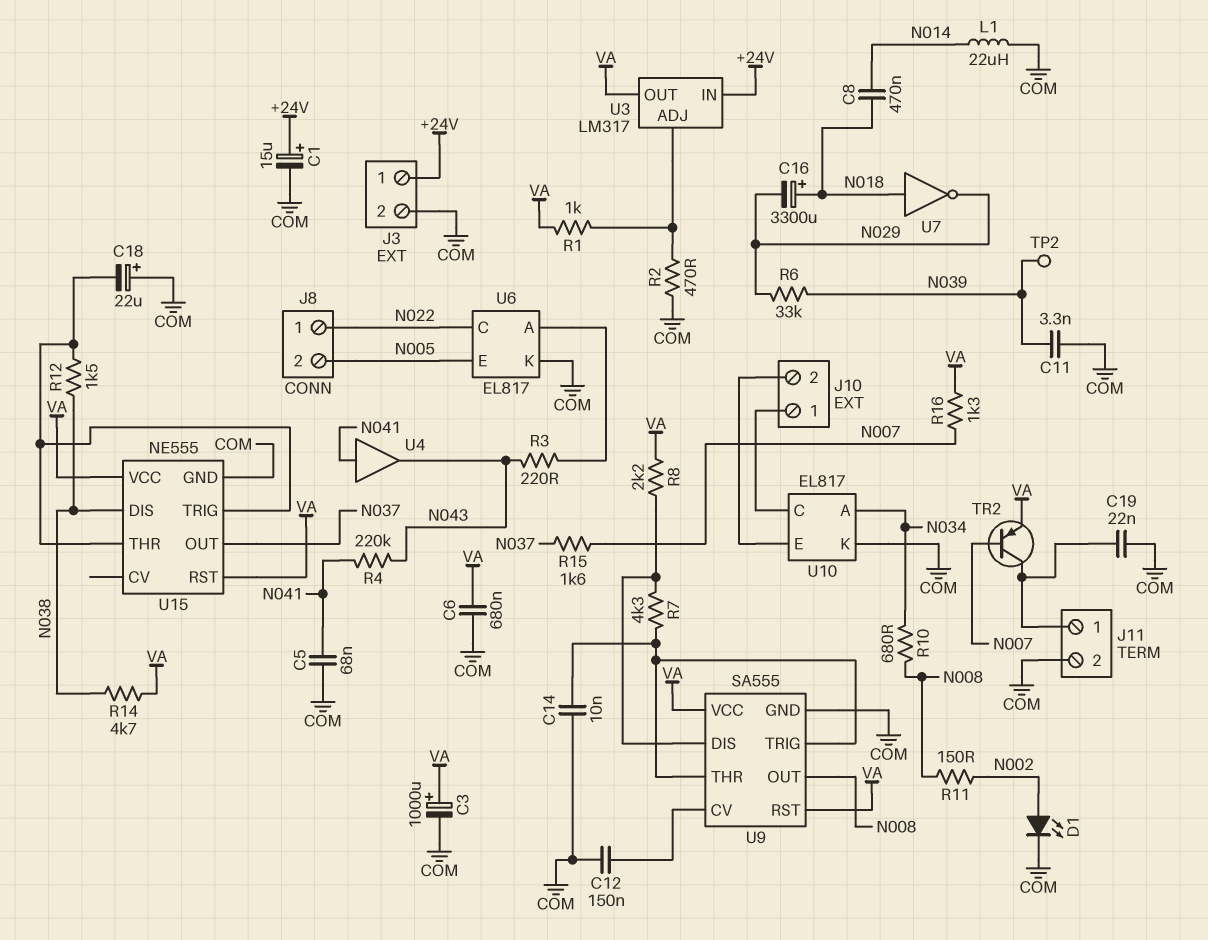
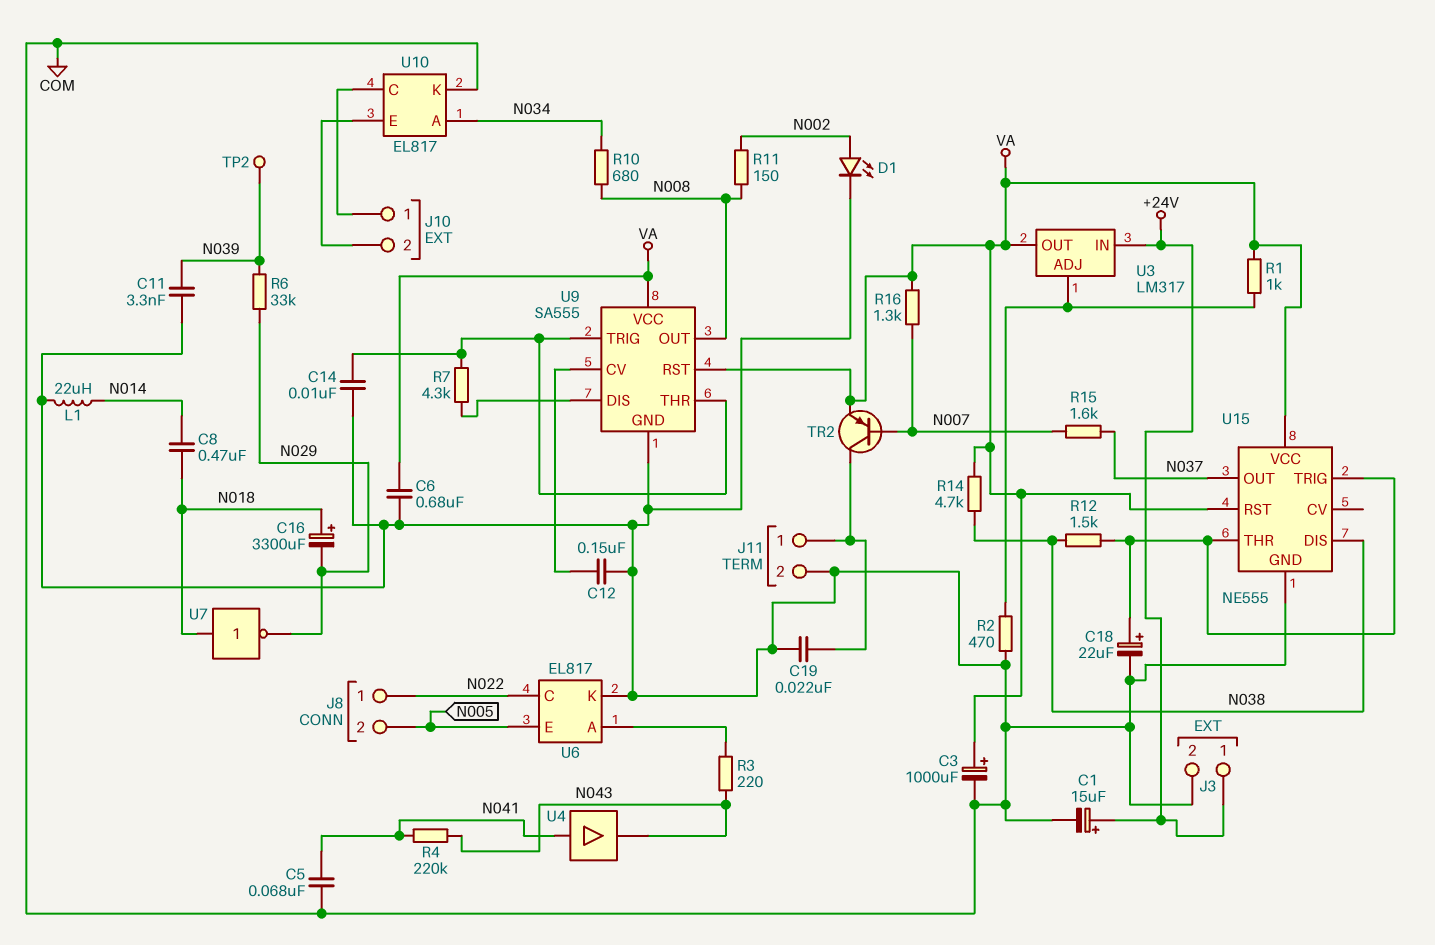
C18: 22uF (plus COM, minus U15/THR) -> 22uF (plus U15/THR, minus COM)
R8: 2.2k (U9/DIS, VA) -> none

